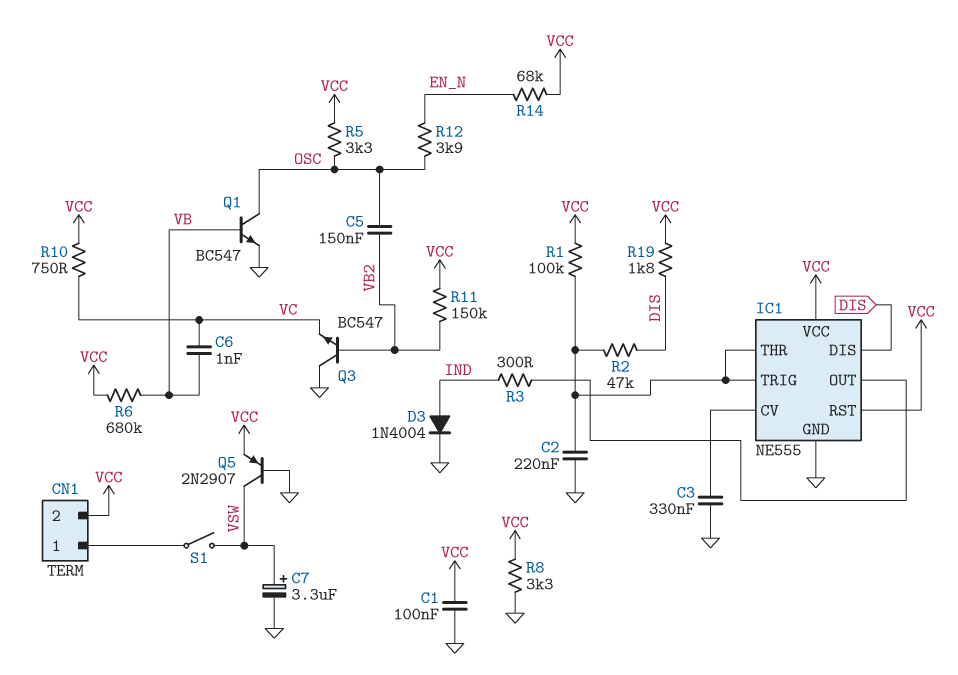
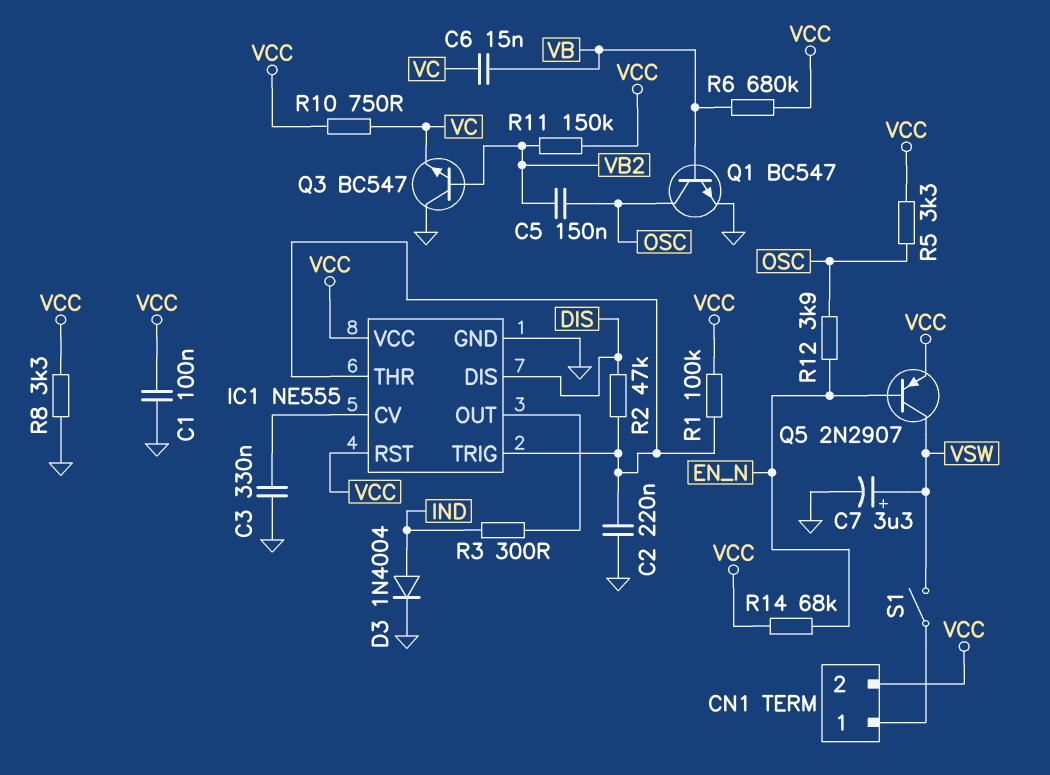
C6: 1nF (VB, VC) -> 15nF (VB, VC)
Q5: PNP 2N2907 (B GND, C VSW, E VCC) -> PNP 2N2907 (B EN_N, C VSW, E VCC)
R19: 1.8k (DIS, VCC) -> none

